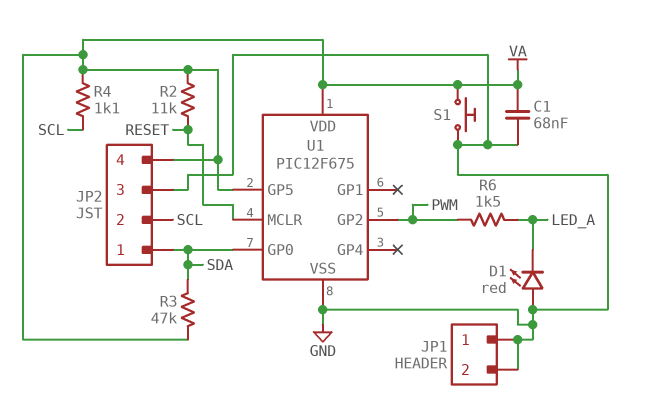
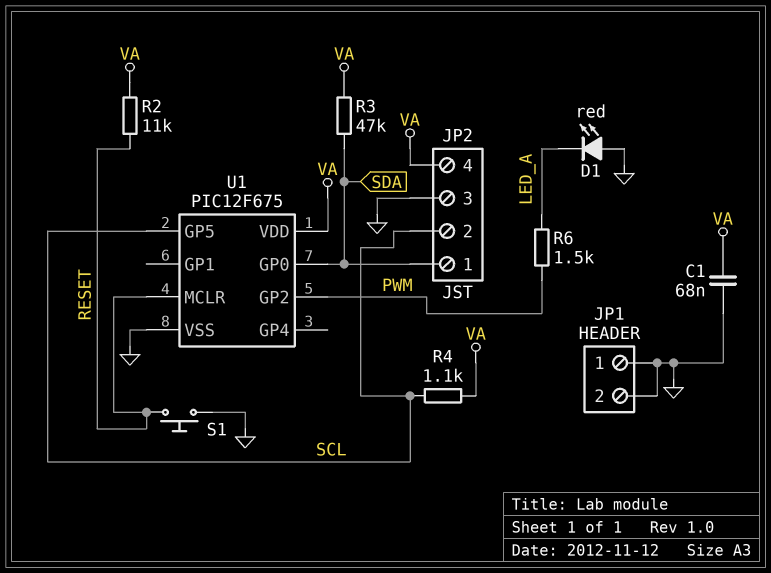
S1: button (GND, VA) -> button (GND, RESET)
U1 pin GP5: VA -> SCL

